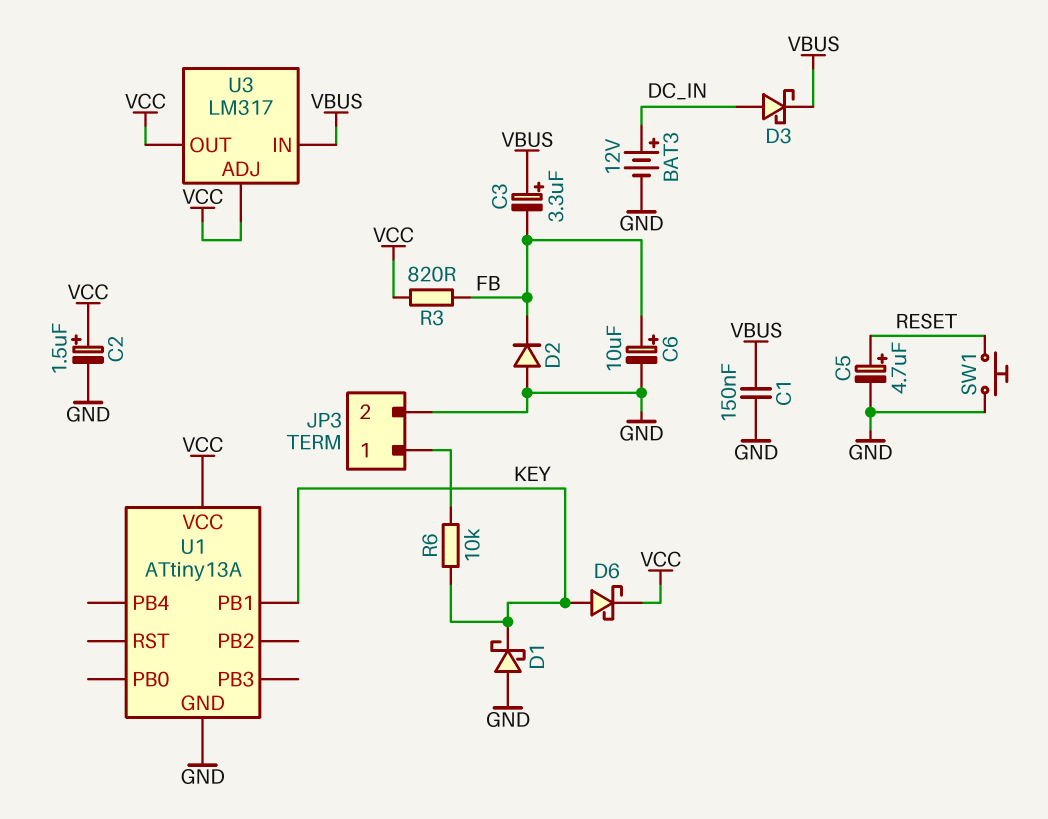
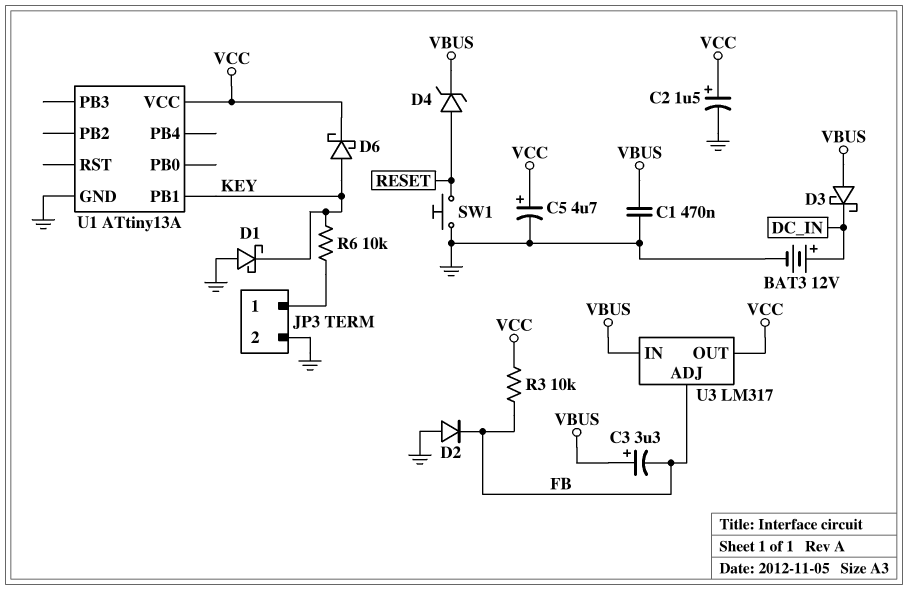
C1: 150nF (GND, VBUS) -> 470nF (GND, VBUS)
C5: 4.7uF (plus RESET, minus GND) -> 4.7uF (plus VCC, minus GND)
C6: 10uF (plus FB, minus GND) -> none
D3: schottky (A DC_IN, K VBUS) -> schottky (A VBUS, K DC_IN)
D4: none -> zener (A RESET, K VBUS)
R3: 820 (FB, VCC) -> 10k (FB, VCC)
U3 pin ADJ: VCC -> FB

